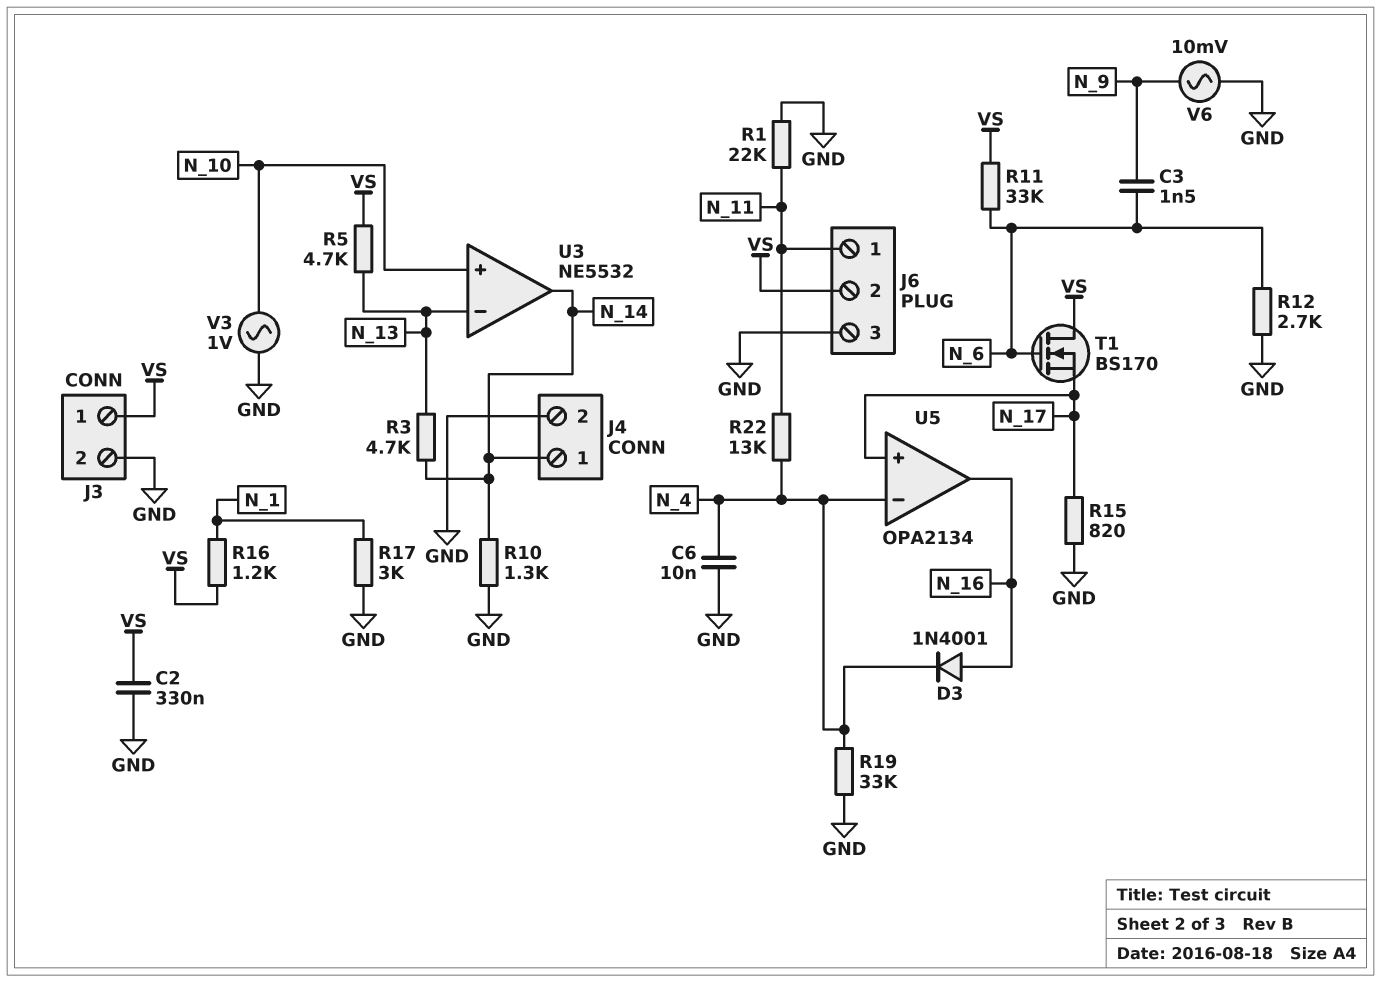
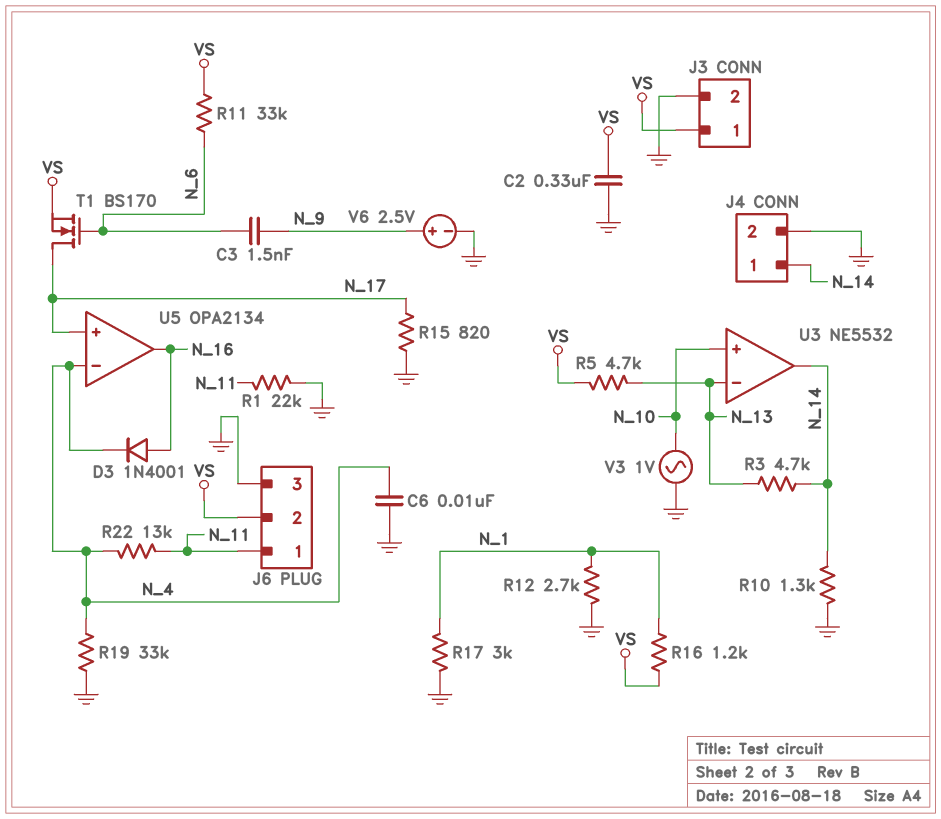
R12: 2.7k (GND, N_6) -> 2.7k (GND, N_1)
T1: NMOS BS170 (G N_6, D VS, S N_17) -> NMOS BS170 (G N_6, D N_17, S VS)
V6: AC 10mV (GND, N_9) -> 2.5V (plus N_9, minus GND)

